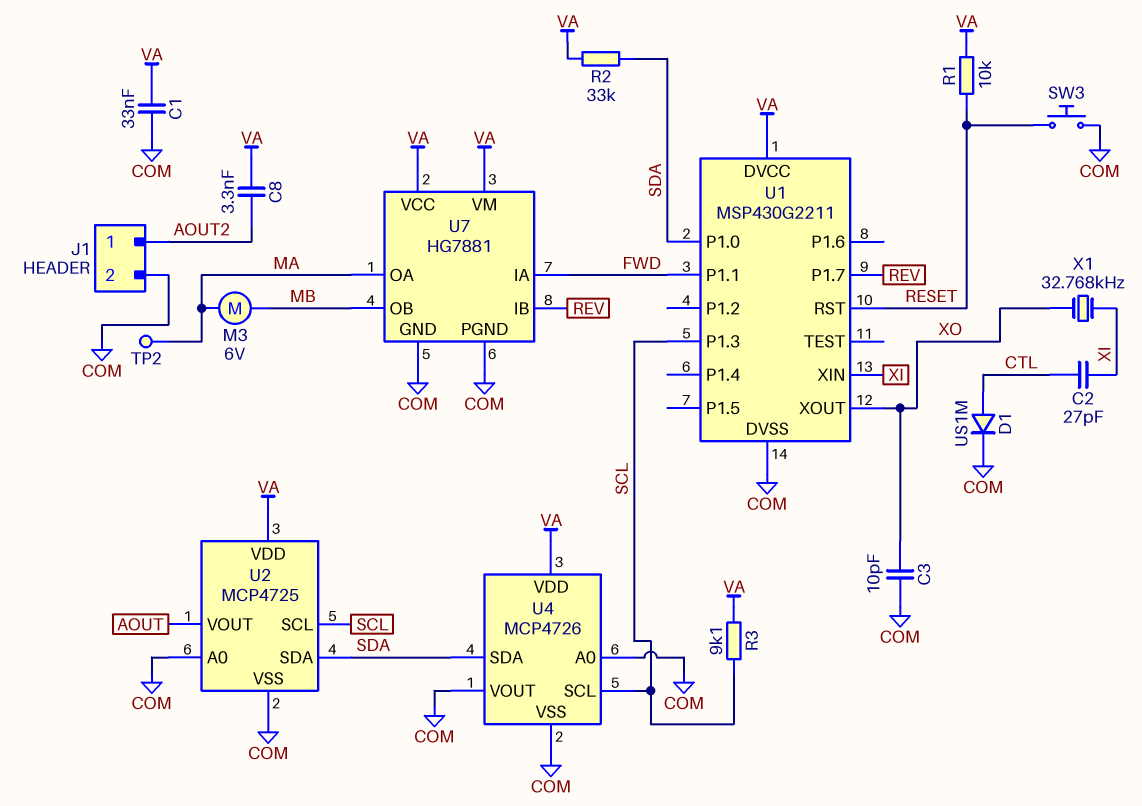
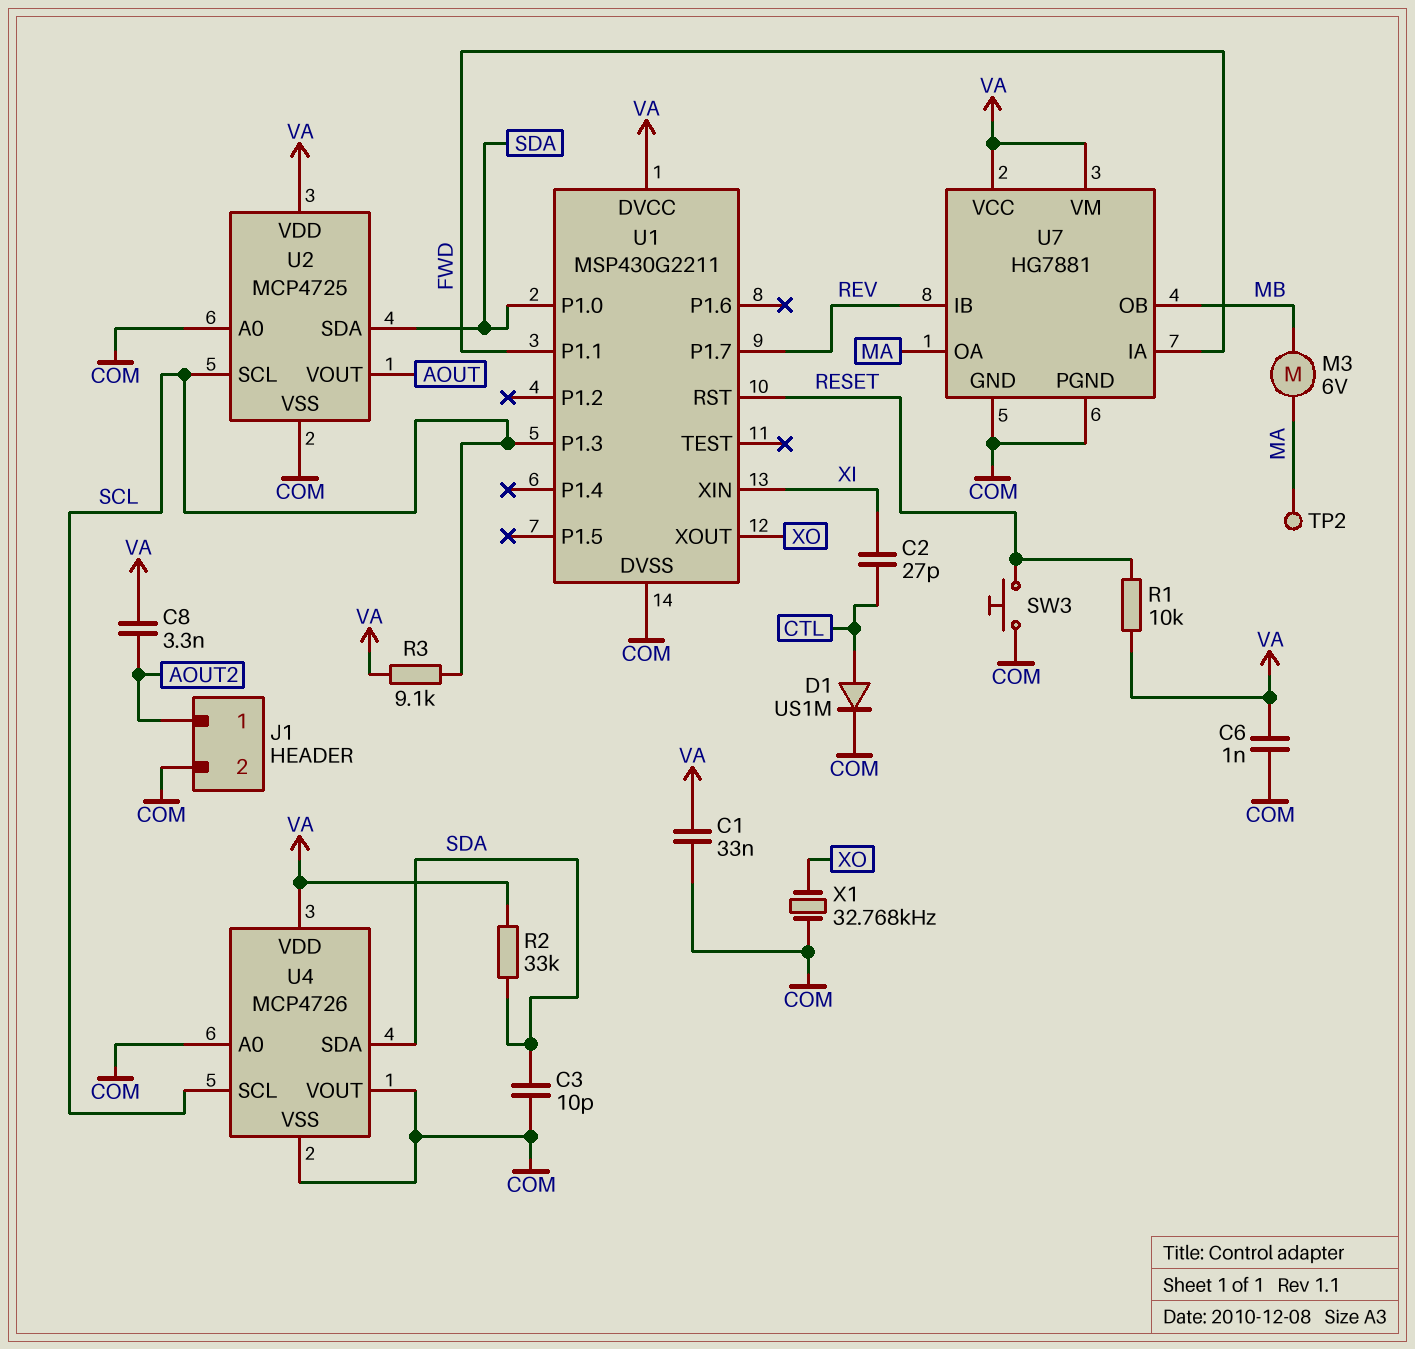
C3: 10pF (COM, XO) -> 10pF (COM, SDA)
C6: none -> 1nF (COM, VA)
X1: 32.768kHz (XI, XO) -> 32.768kHz (COM, XO)

